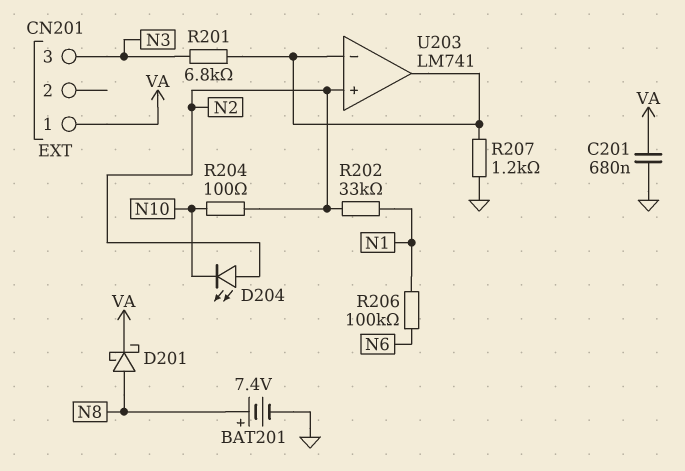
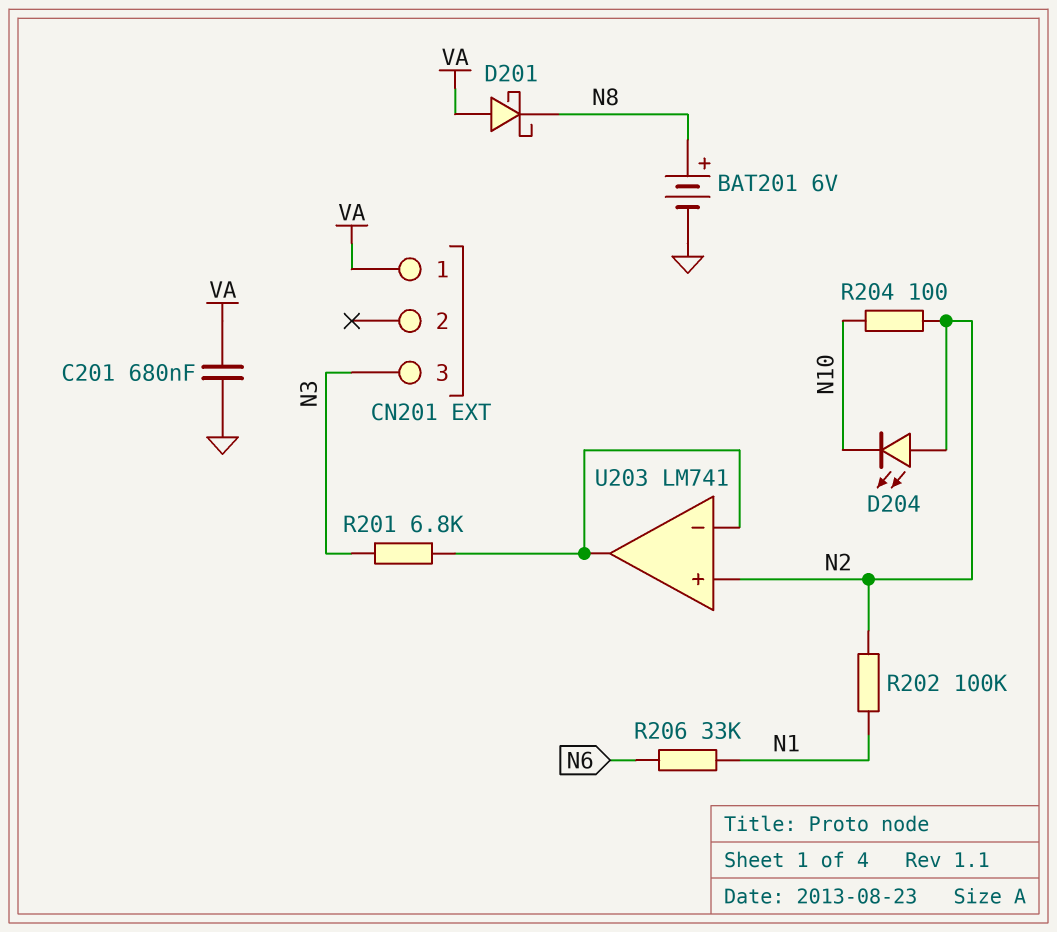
BAT201: 7.4V (plus N8, minus GND) -> 6V (plus N8, minus GND)
D201: schottky (A N8, K VA) -> schottky (A VA, K N8)
R202: 33k (N1, N2) -> 100k (N1, N2)
R206: 100k (N1, N6) -> 33k (N1, N6)
R207: 1.2k (GND, U203/in-) -> none

